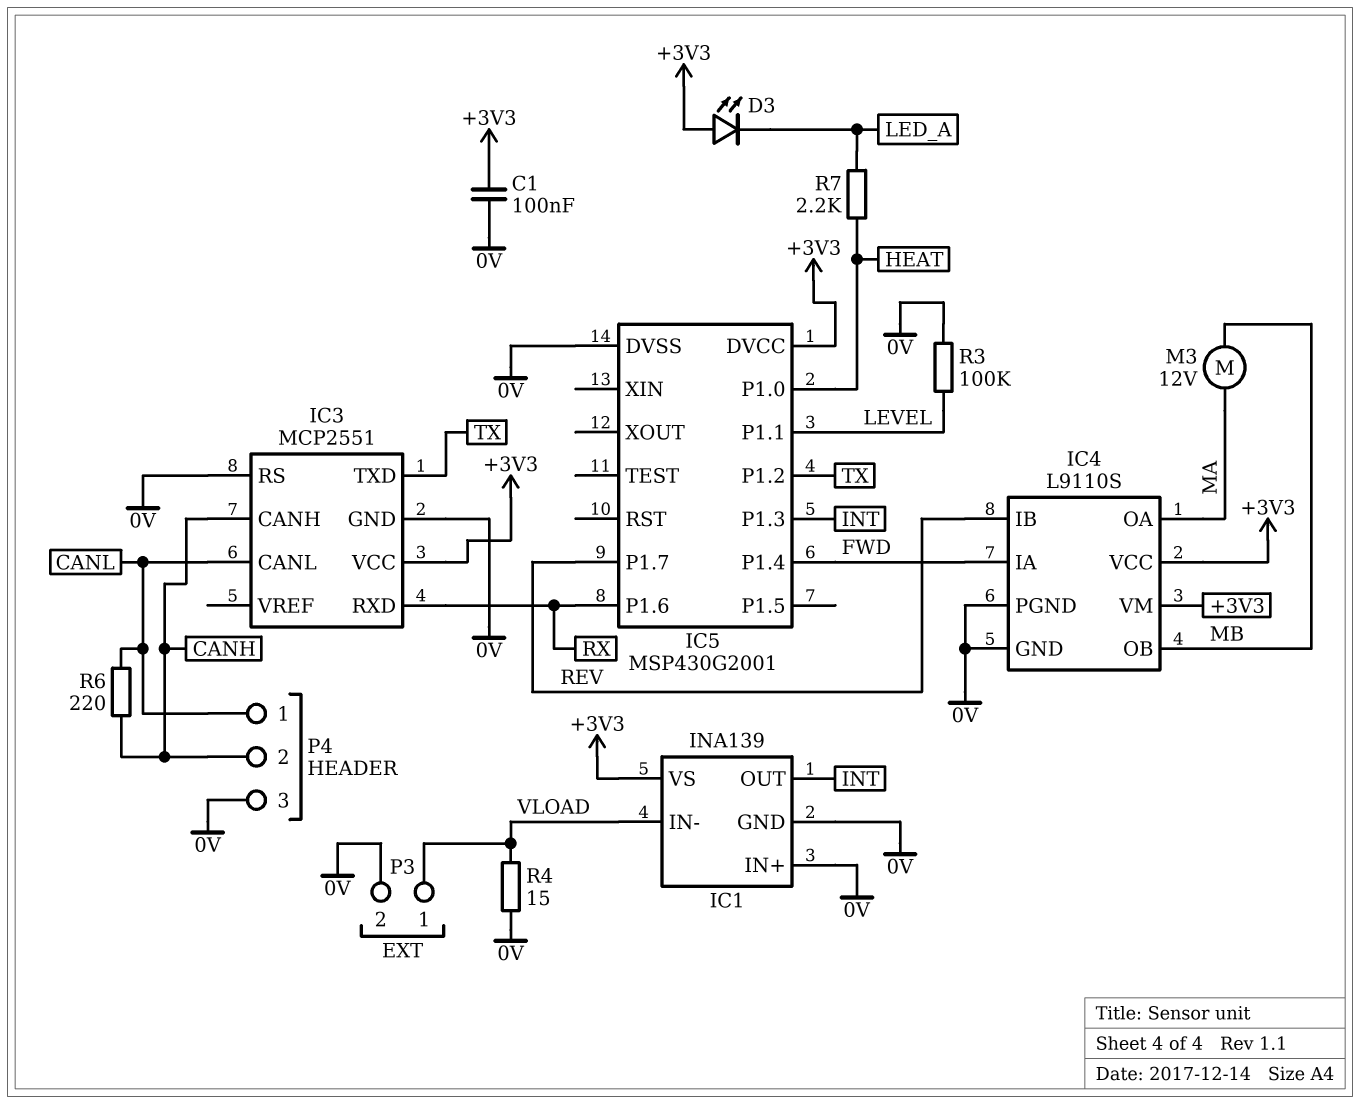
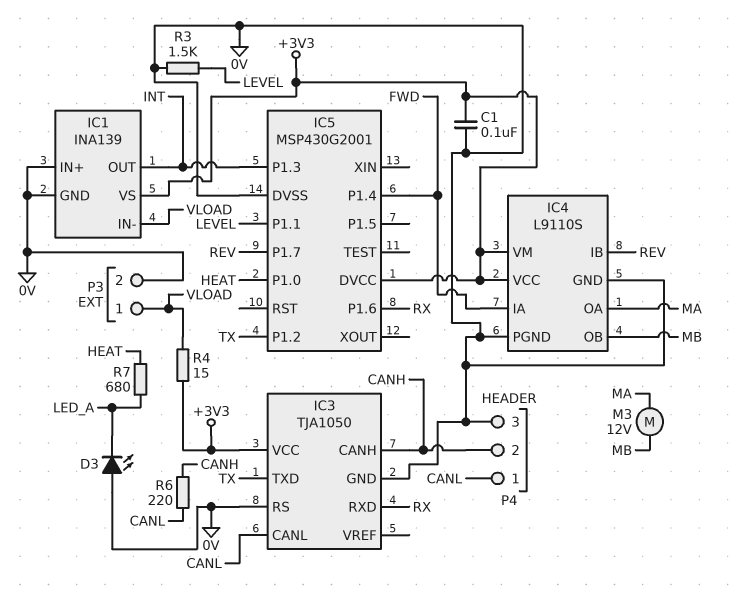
D3: LED (A +3V3, K LED_A) -> LED (A 0V, K LED_A)
IC3: MCP2551 -> TJA1050
R3: 100k (0V, LEVEL) -> 1.5k (0V, LEVEL)
R4: 15 (0V, VLOAD) -> 15 (+3V3, VLOAD)
R7: 2.2k (HEAT, LED_A) -> 680 (HEAT, LED_A)

